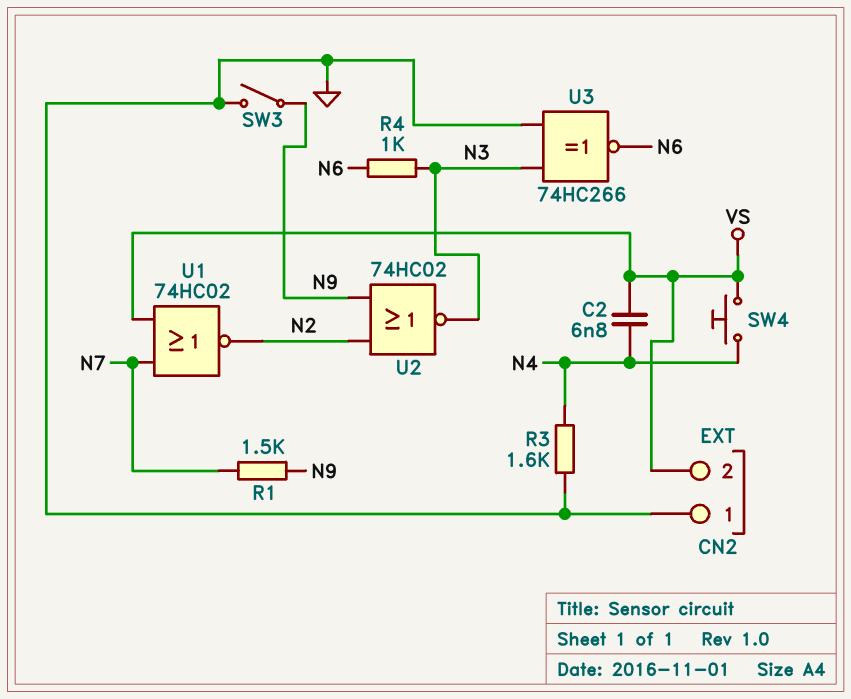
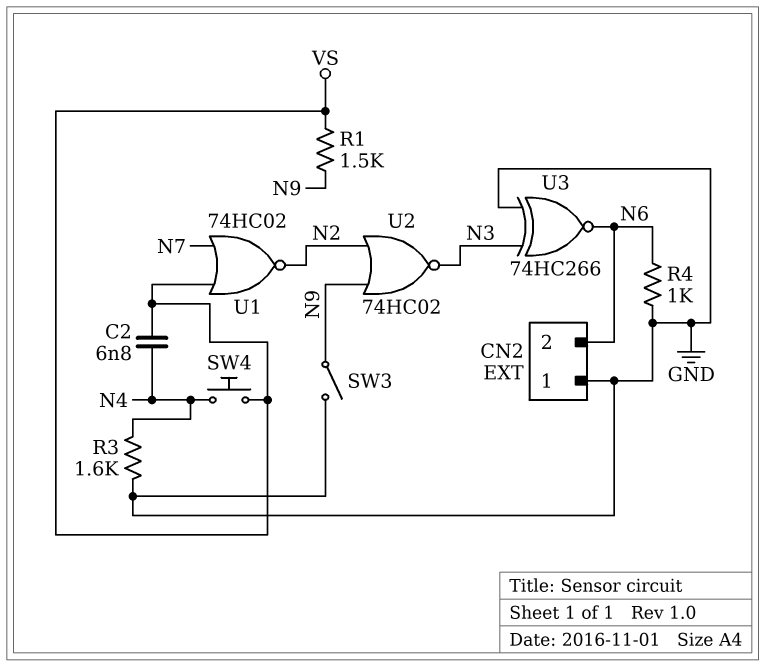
CN2 pin 2: VS -> N6
R1: 1.5k (N7, N9) -> 1.5k (N9, VS)
R4: 1k (N3, N6) -> 1k (GND, N6)

